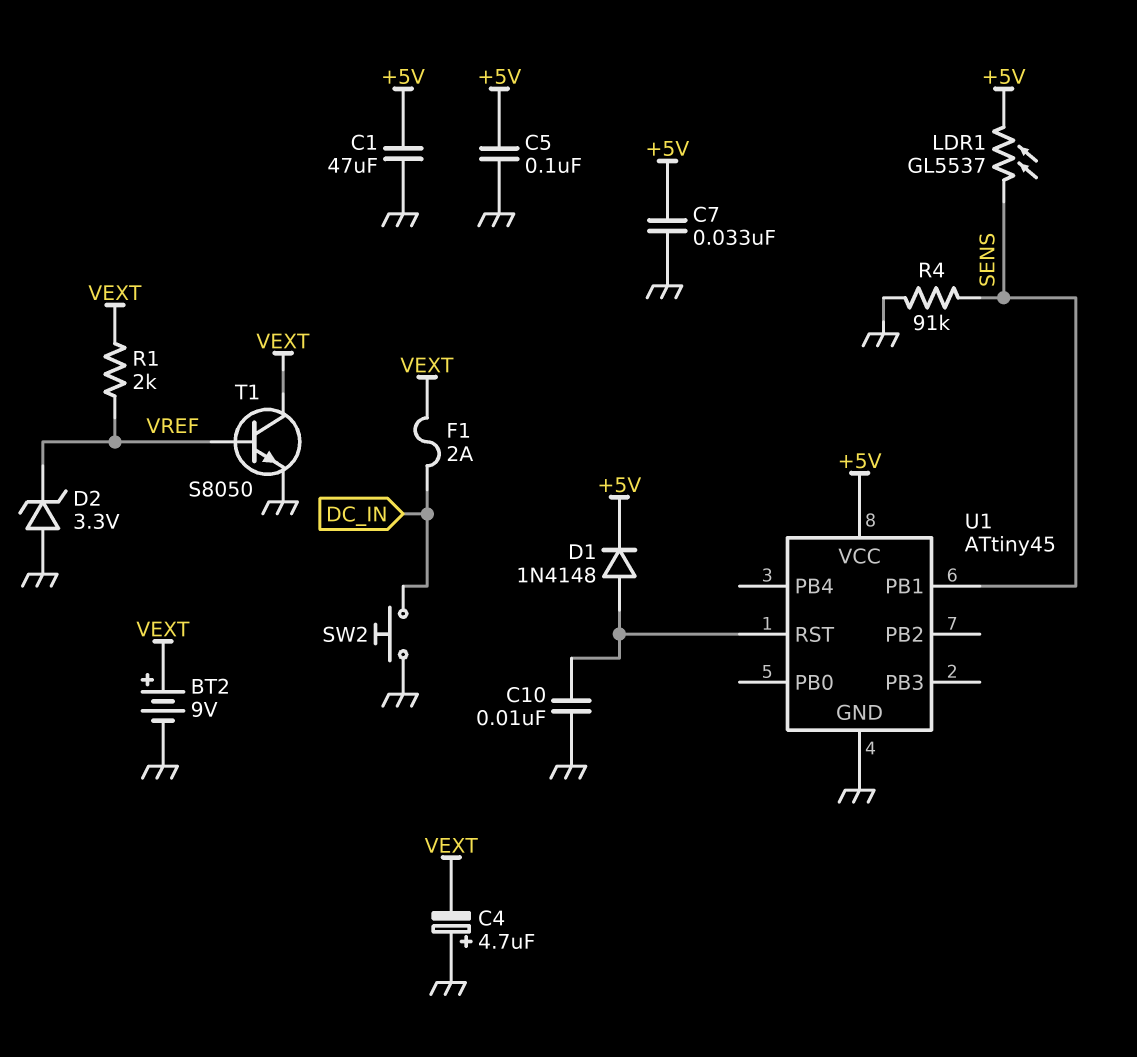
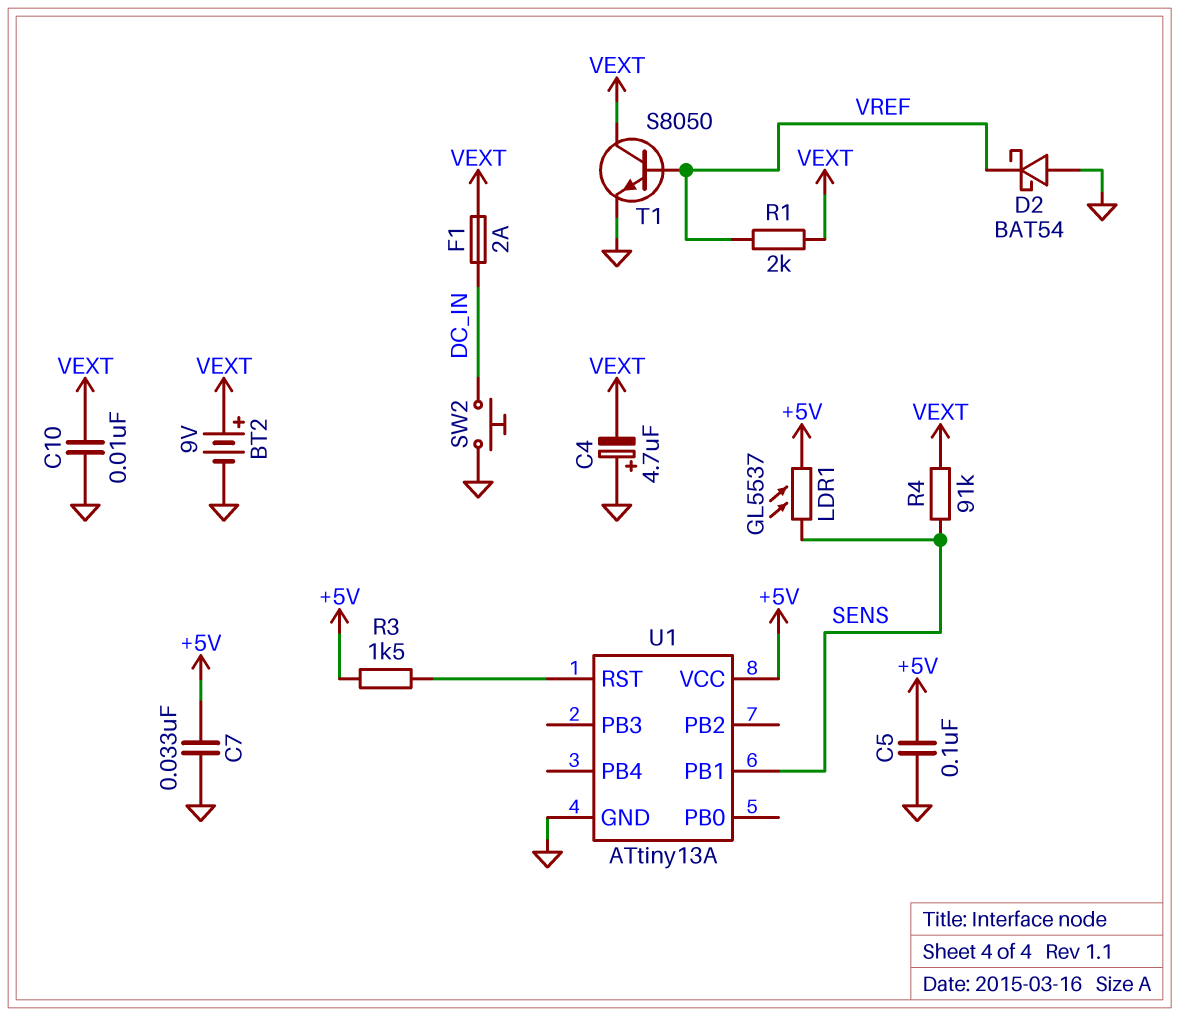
C1: 47uF (+5V, GND) -> none
C10: 10nF (GND, U1/RST) -> 10nF (GND, VEXT)
D1: diode 1N4148 (A U1/RST, K +5V) -> none
D2: zener 3.3V (A GND, K VREF) -> schottky BAT54 (A GND, K VREF)
R3: none -> 1.5k (+5V, U1/RST)
R4: 91k (GND, SENS) -> 91k (SENS, VEXT)
U1: ATtiny45 -> ATtiny13A

